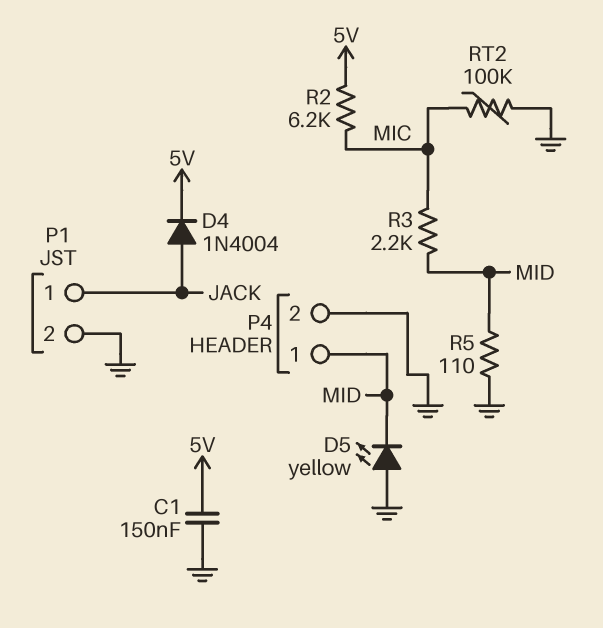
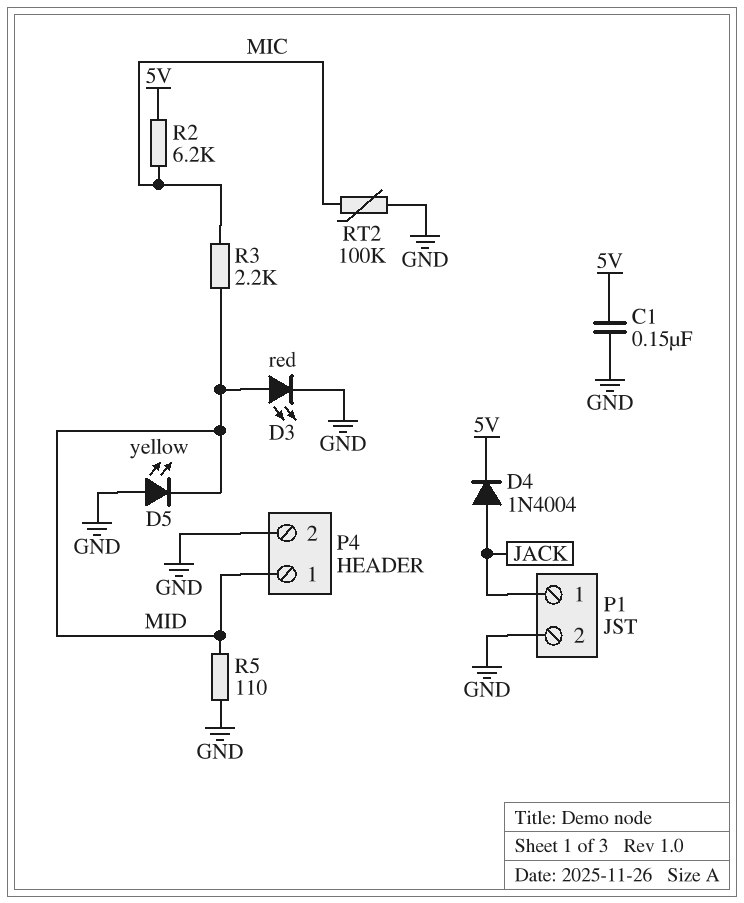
D3: none -> LED red (A MID, K GND)

